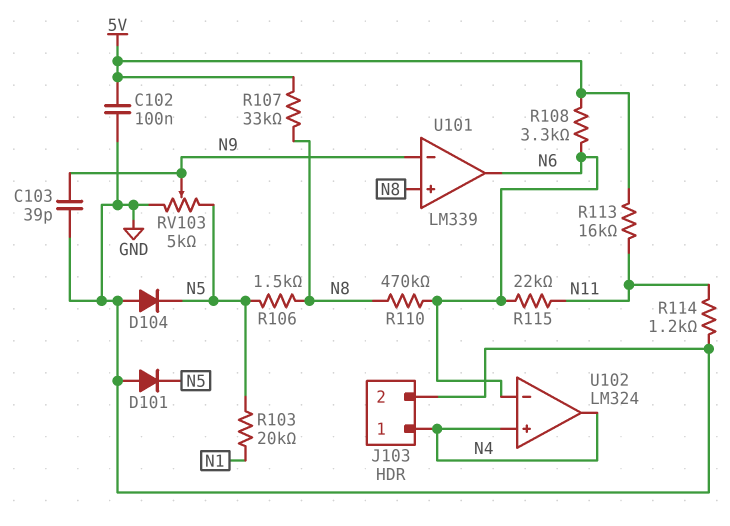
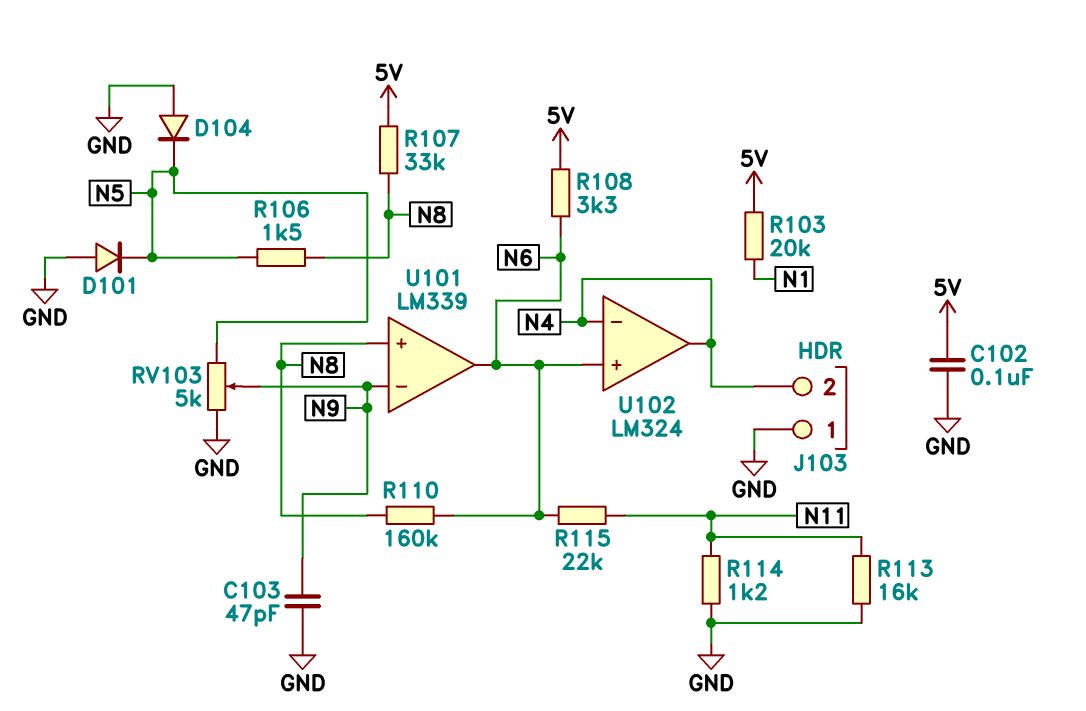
C103: 39pF (GND, N9) -> 47pF (GND, N9)
J103 pin 1: N4 -> GND
J103 pin 2: GND -> N4
R103: 20k (N1, N5) -> 20k (5V, N1)
R110: 470k (N6, N8) -> 160k (N6, N8)
R113: 16k (5V, N11) -> 16k (GND, N11)
U102 pin in+: N4 -> N6
U102 pin in-: N6 -> N4

